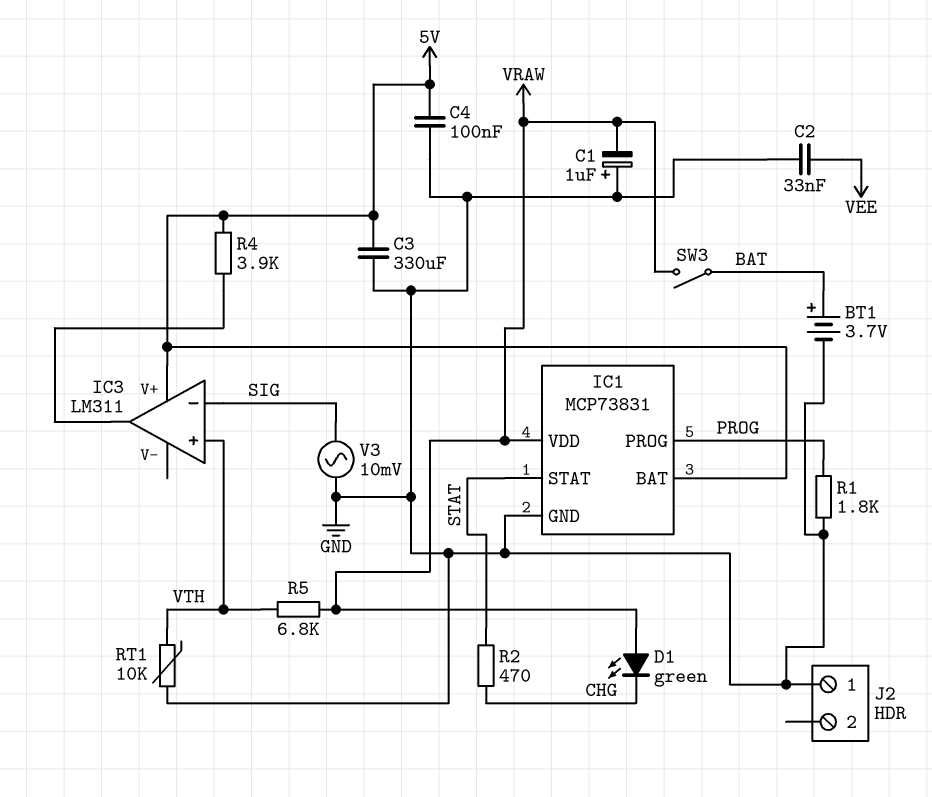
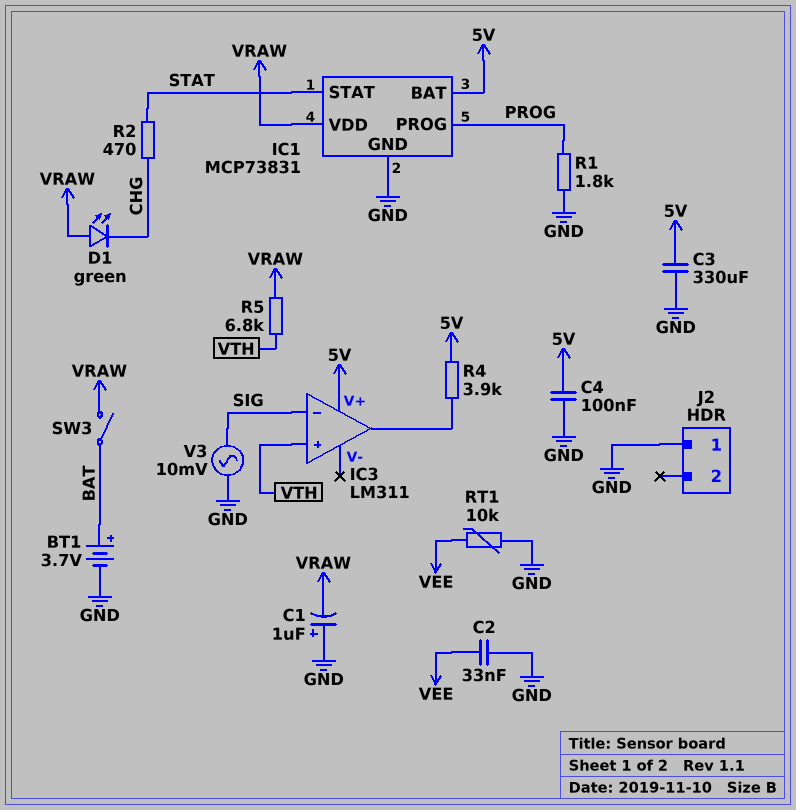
RT1: 10k (GND, VTH) -> 10k (GND, VEE)

